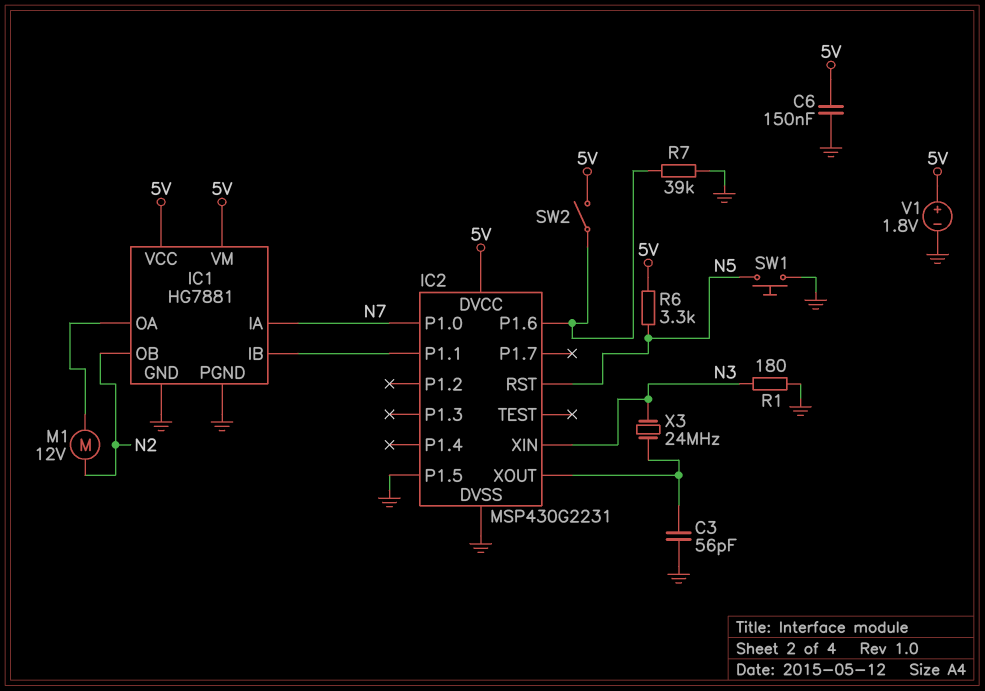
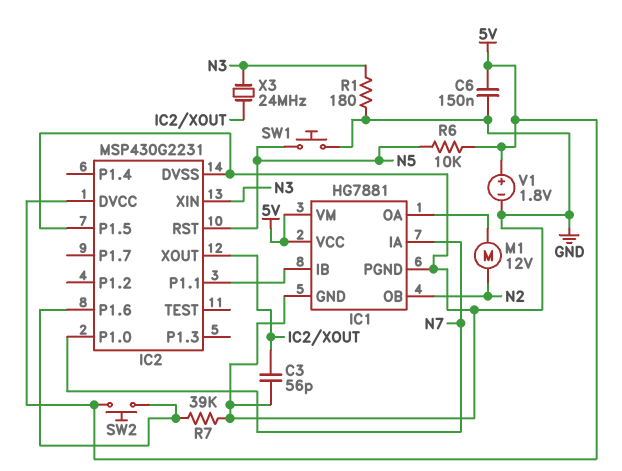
R6: 3.3k (5V, N5) -> 10k (5V, N5)
SW2: switch (5V, IC2/P1.6) -> button (5V, IC2/P1.6)

